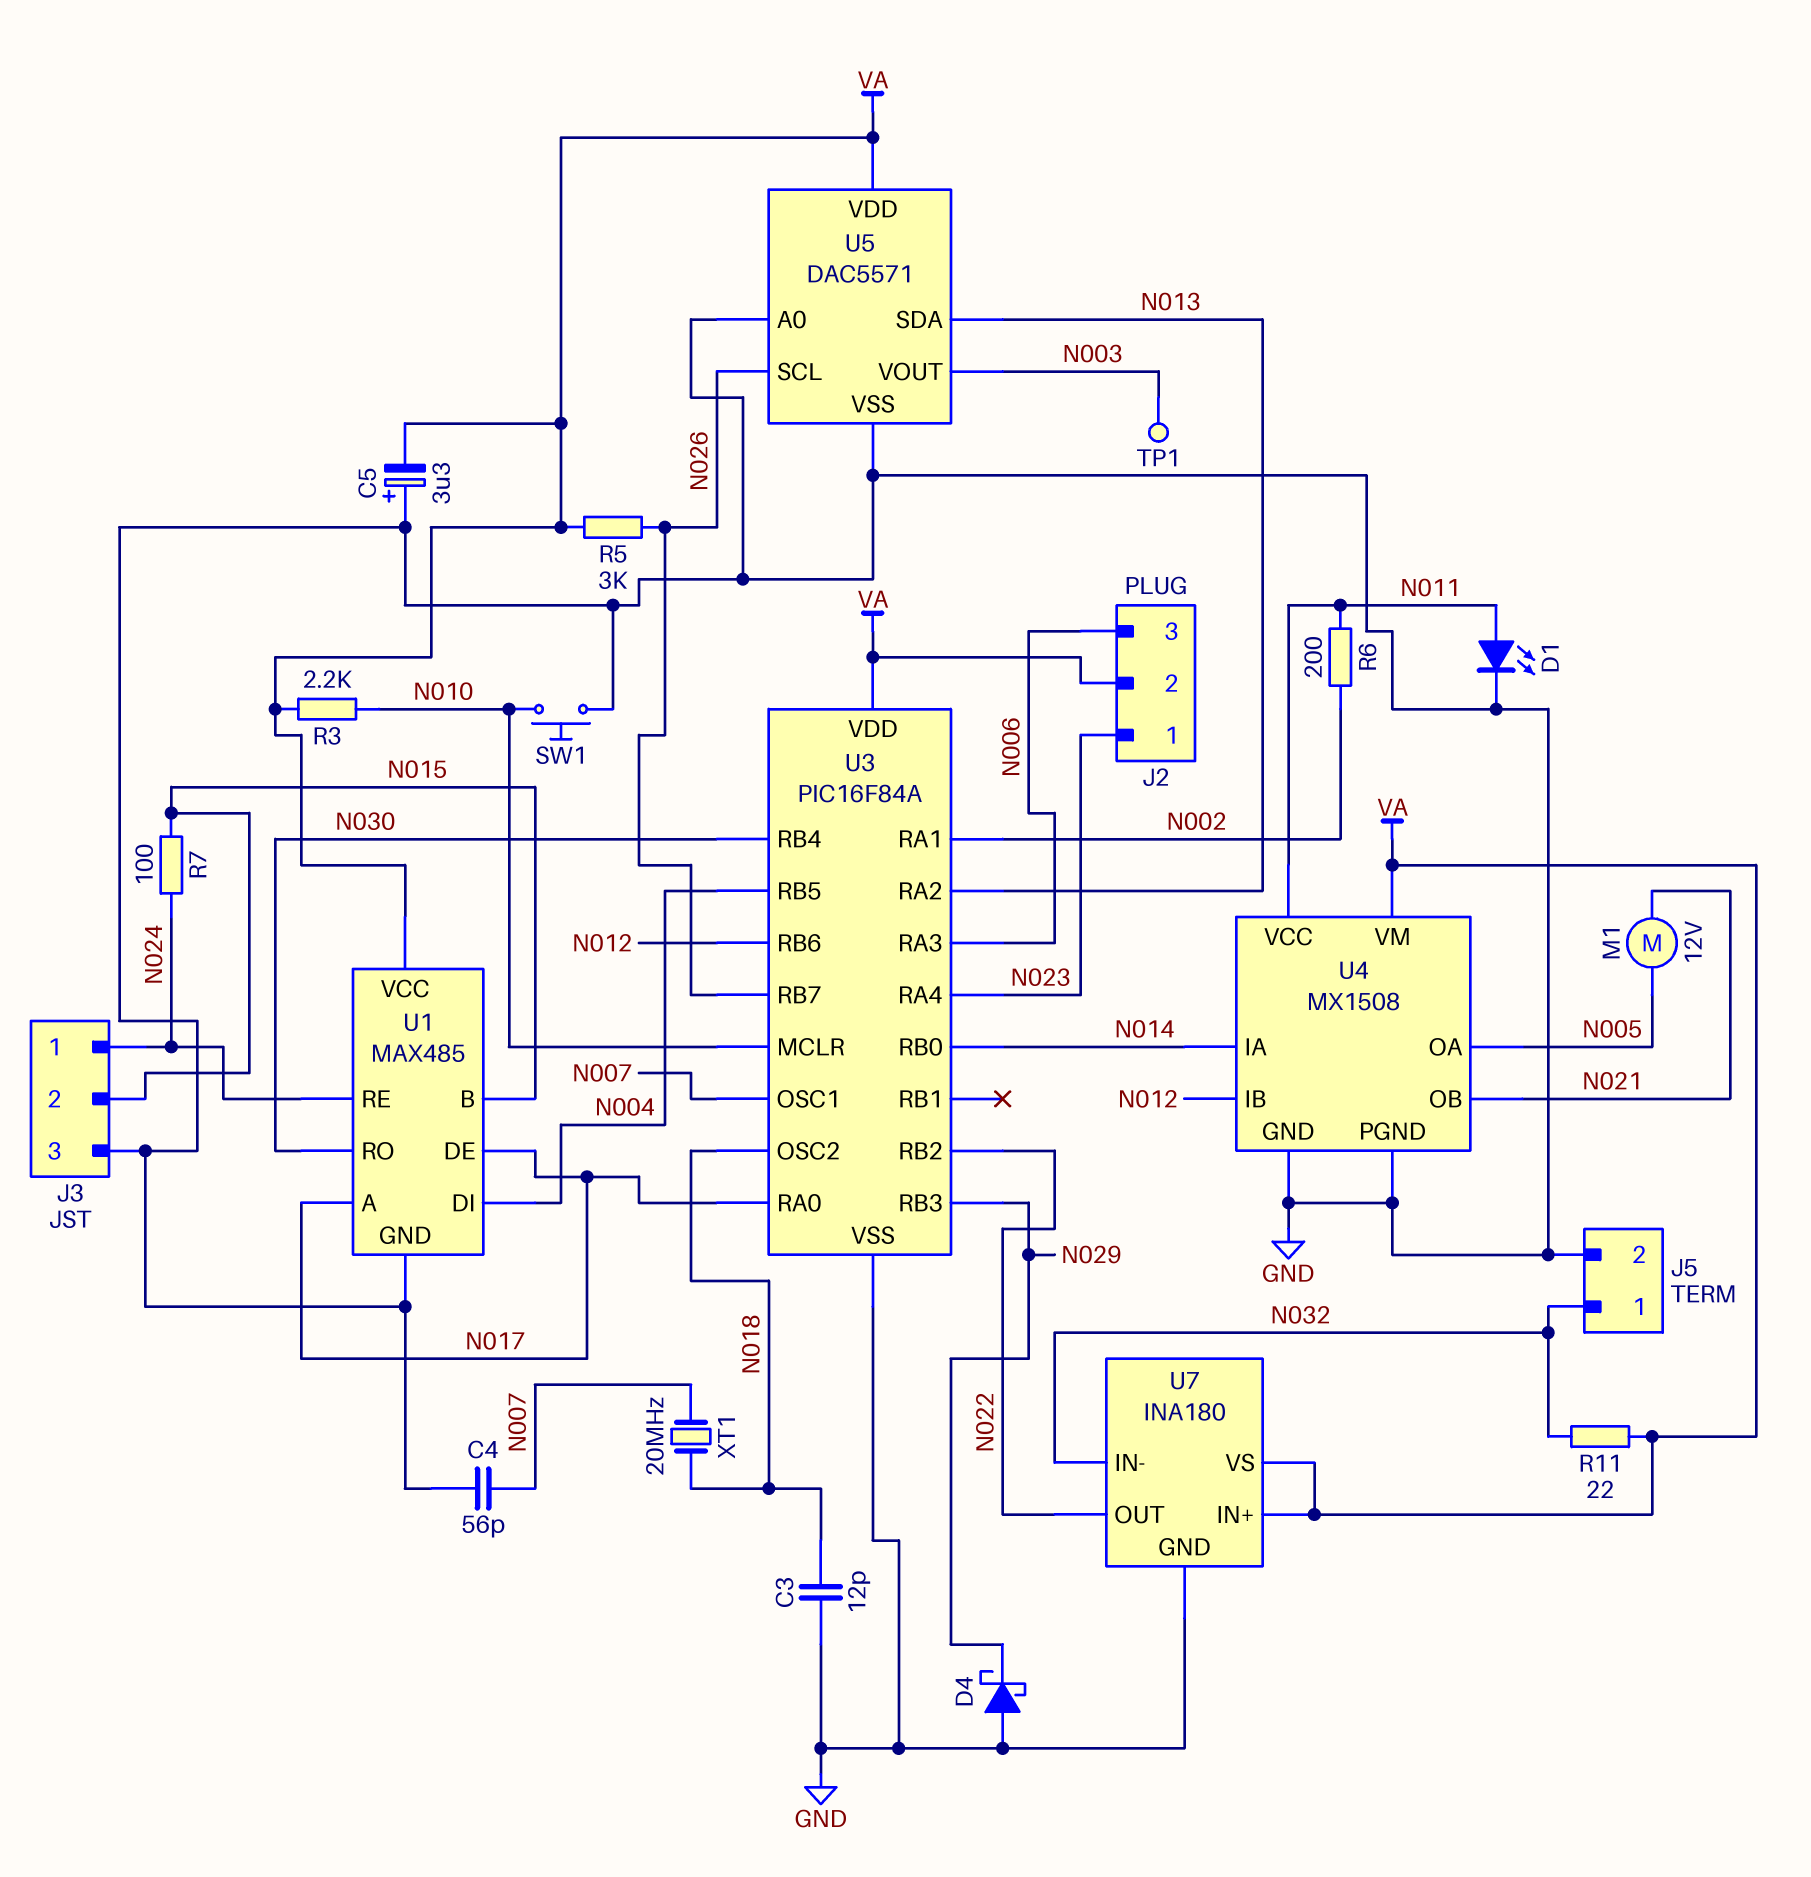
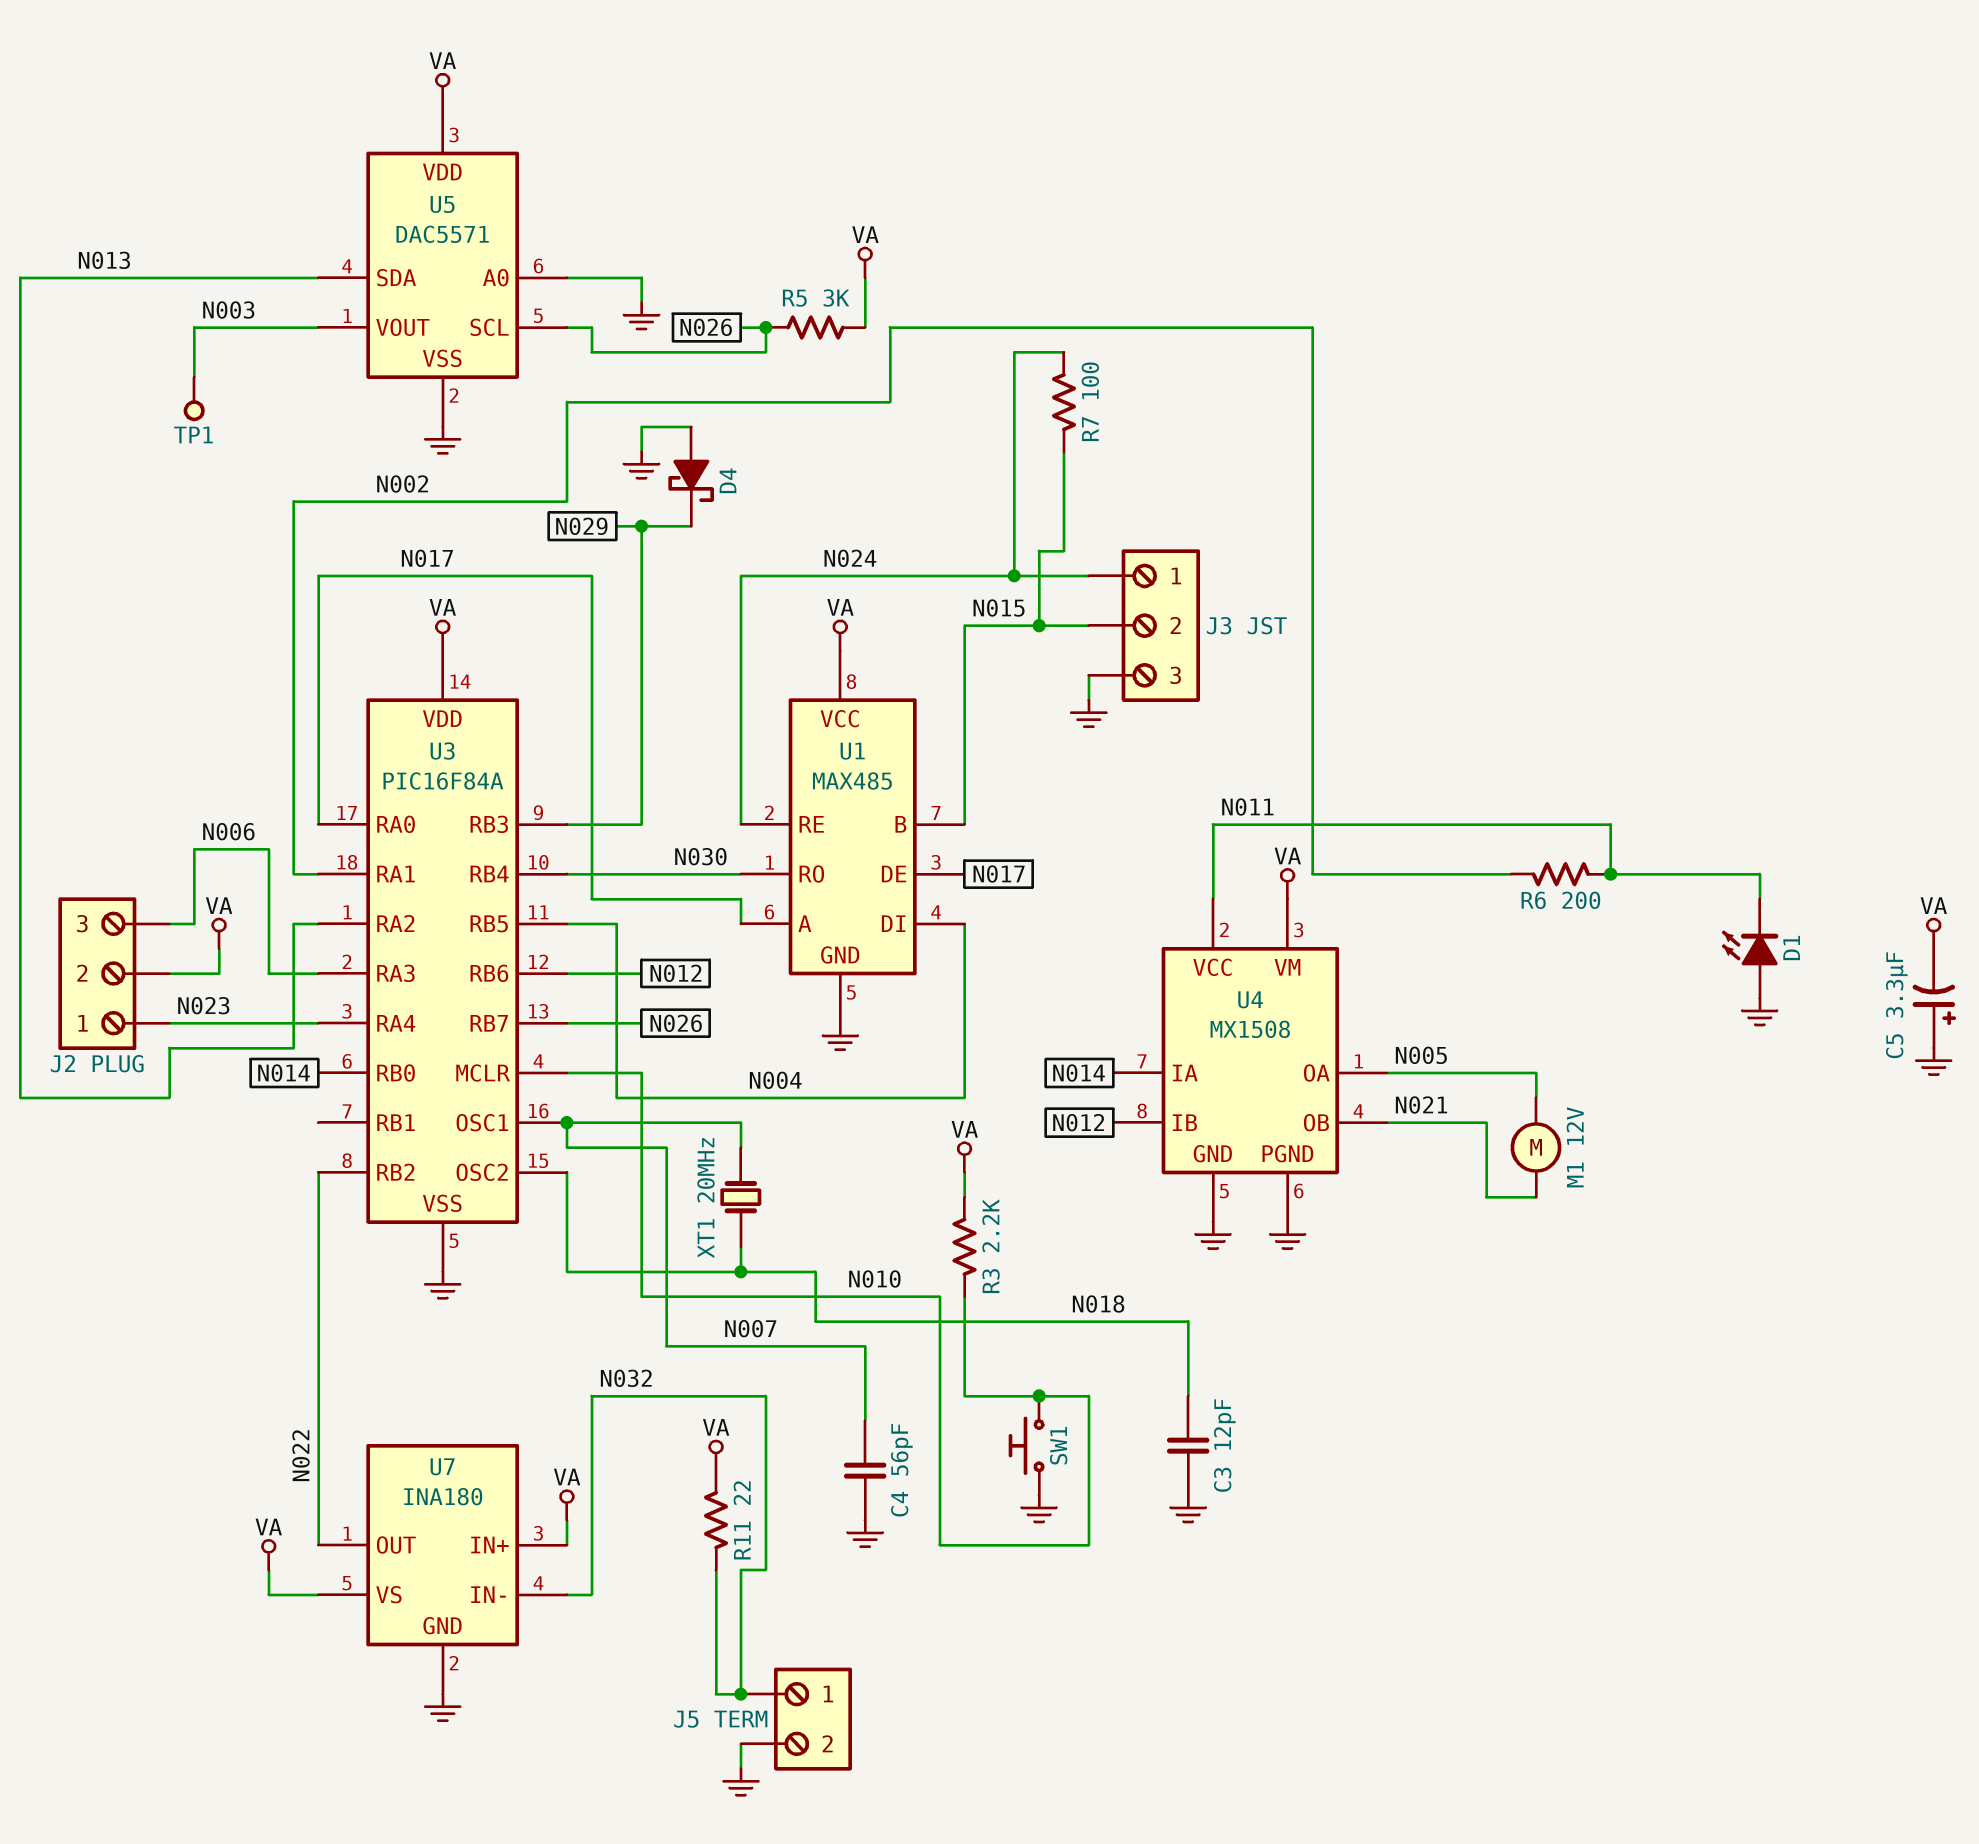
D1: LED (A N011, K GND) -> LED (A GND, K N011)

